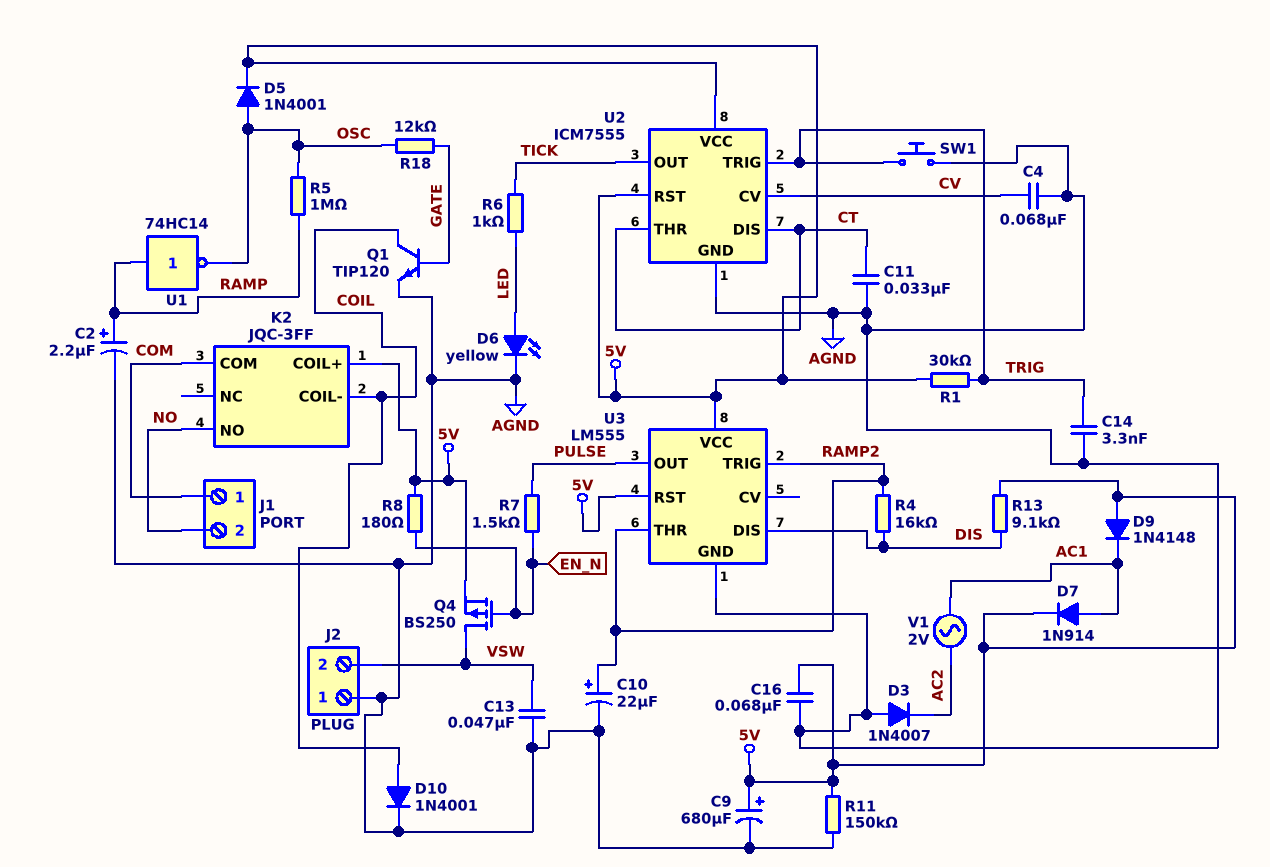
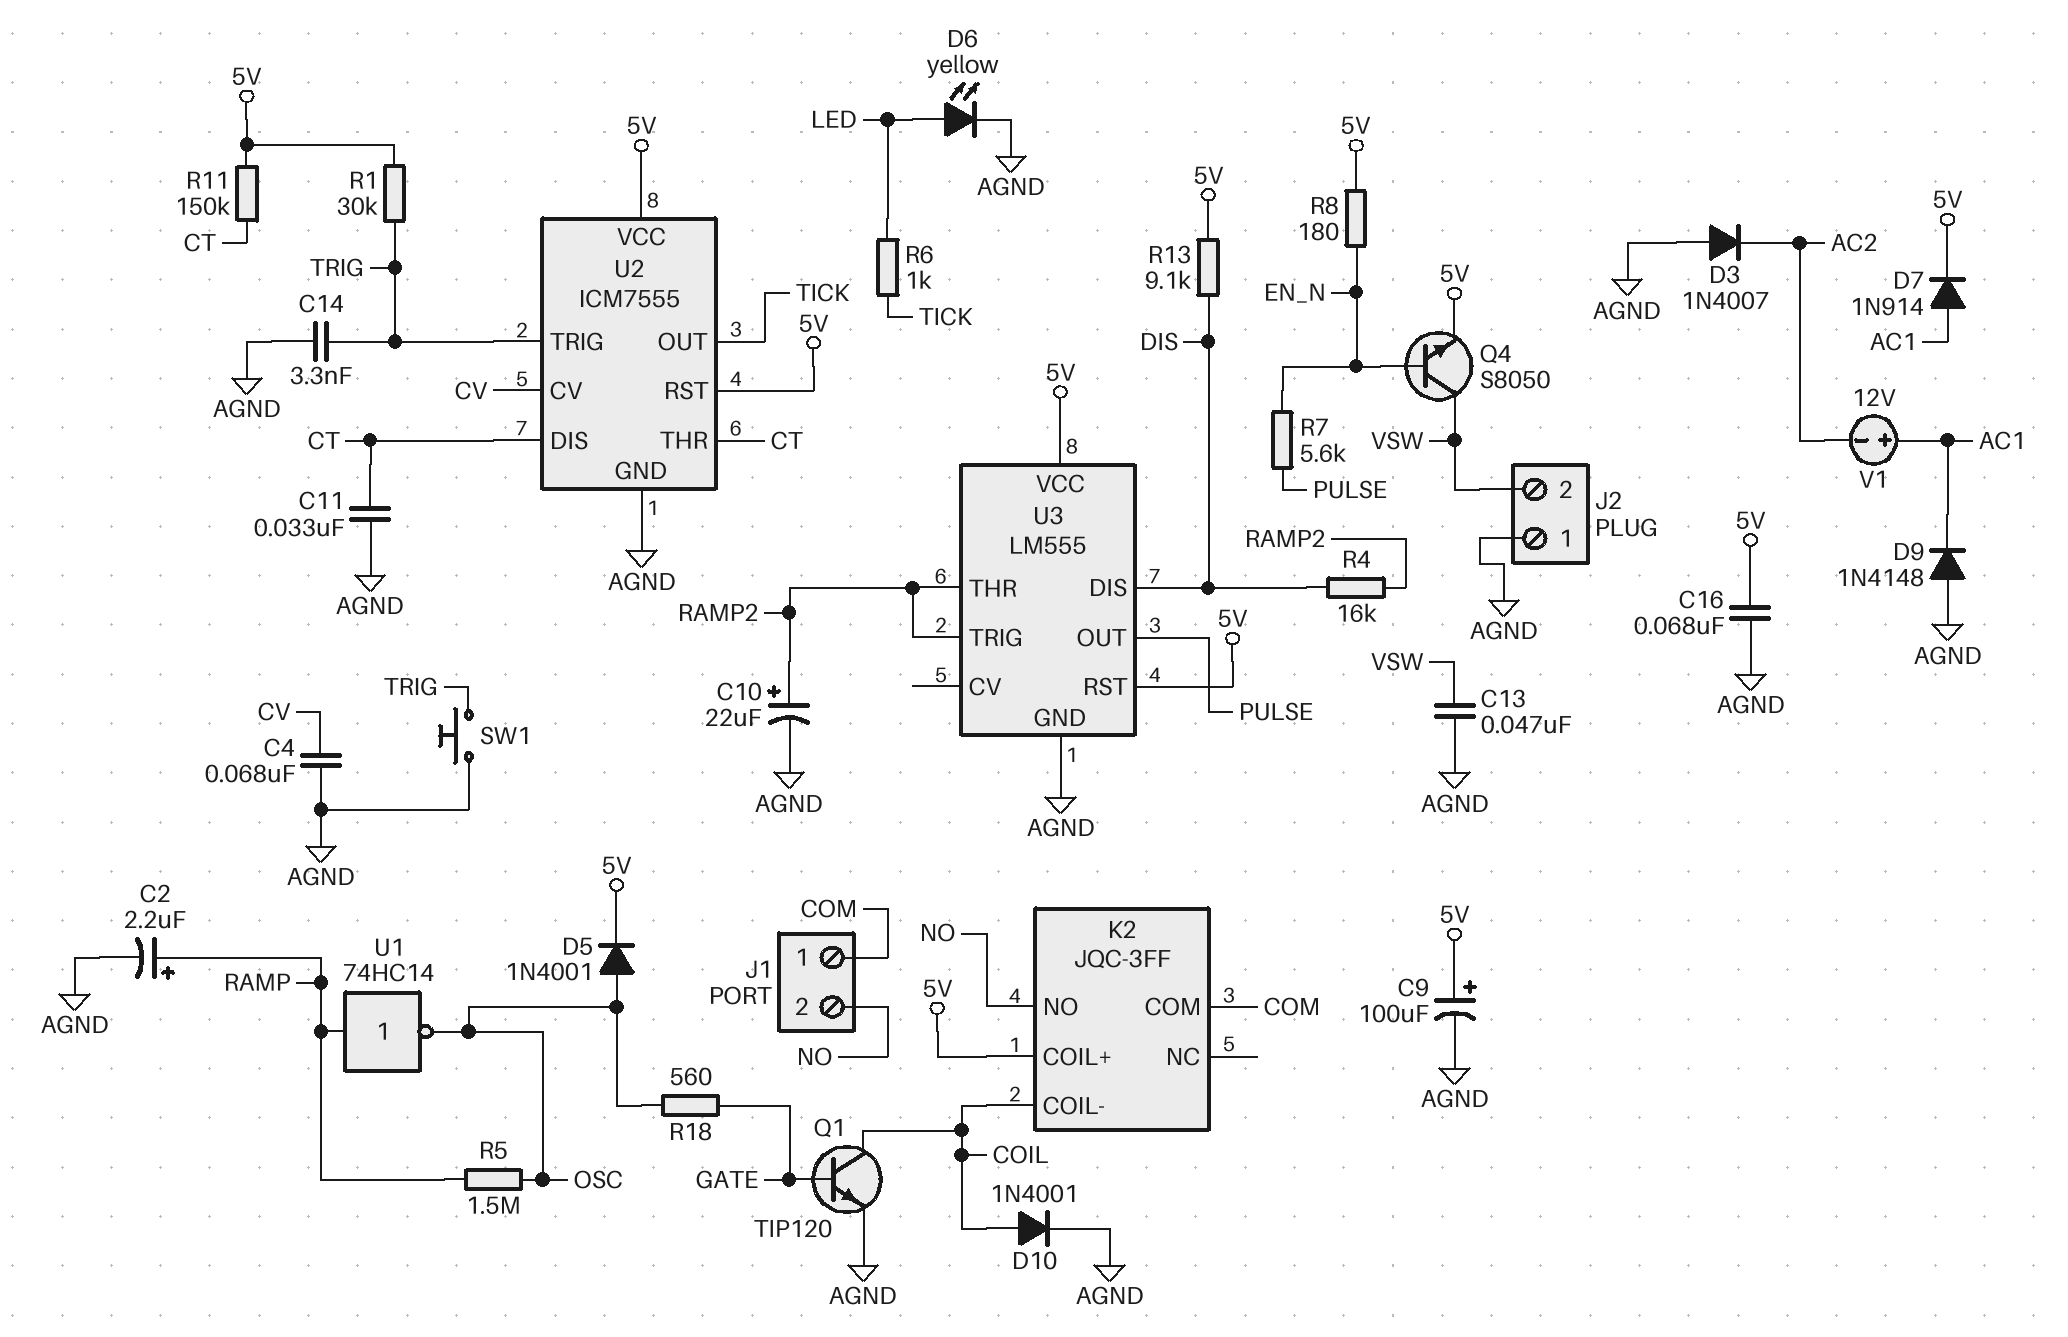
C9: 680uF (plus 5V, minus AGND) -> 100uF (plus 5V, minus AGND)
D9: diode 1N4148 (A 5V, K AC1) -> diode 1N4148 (A AGND, K AC1)
Q4: PMOS BS250 (G EN_N, D VSW, S 5V) -> NPN S8050 (B EN_N, C VSW, E 5V)
R5: 1M (OSC, RAMP) -> 1.5M (OSC, RAMP)
R7: 1.5k (EN_N, PULSE) -> 5.6k (EN_N, PULSE)
R11: 150k (5V, AGND) -> 150k (5V, CT)
R18: 12k (GATE, OSC) -> 560 (GATE, OSC)
V1: AC 2V (AC1, AC2) -> 12V (plus AC1, minus AC2)

